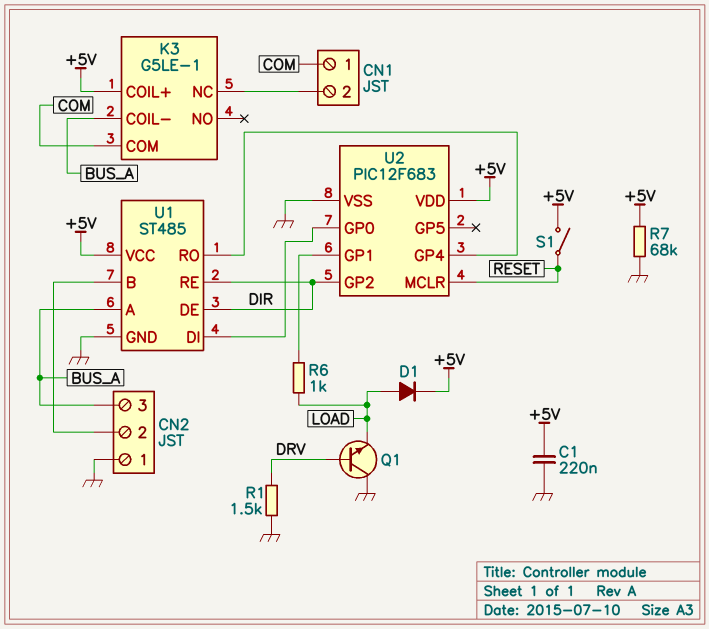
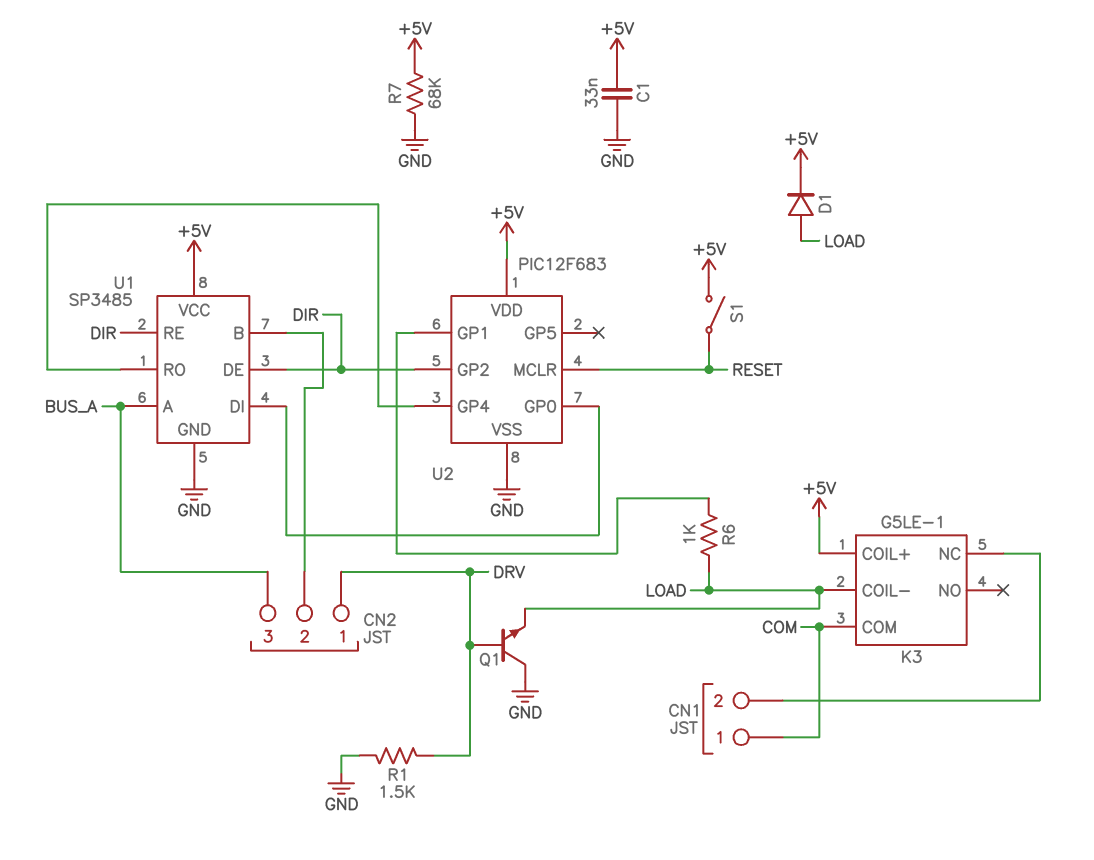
C1: 220nF (+5V, GND) -> 33nF (+5V, GND)
CN2 pin 1: GND -> DRV
K3 pin COIL-: BUS_A -> LOAD
U1: ST485 -> SP3485

